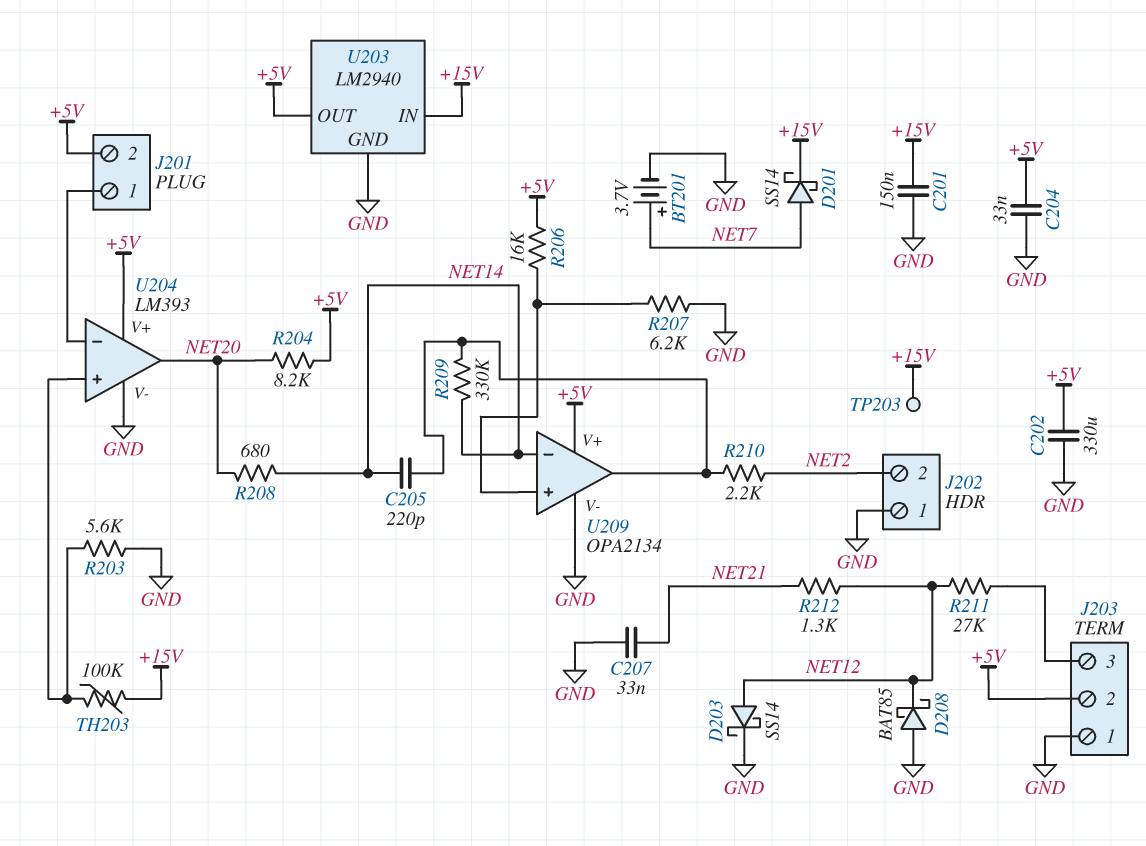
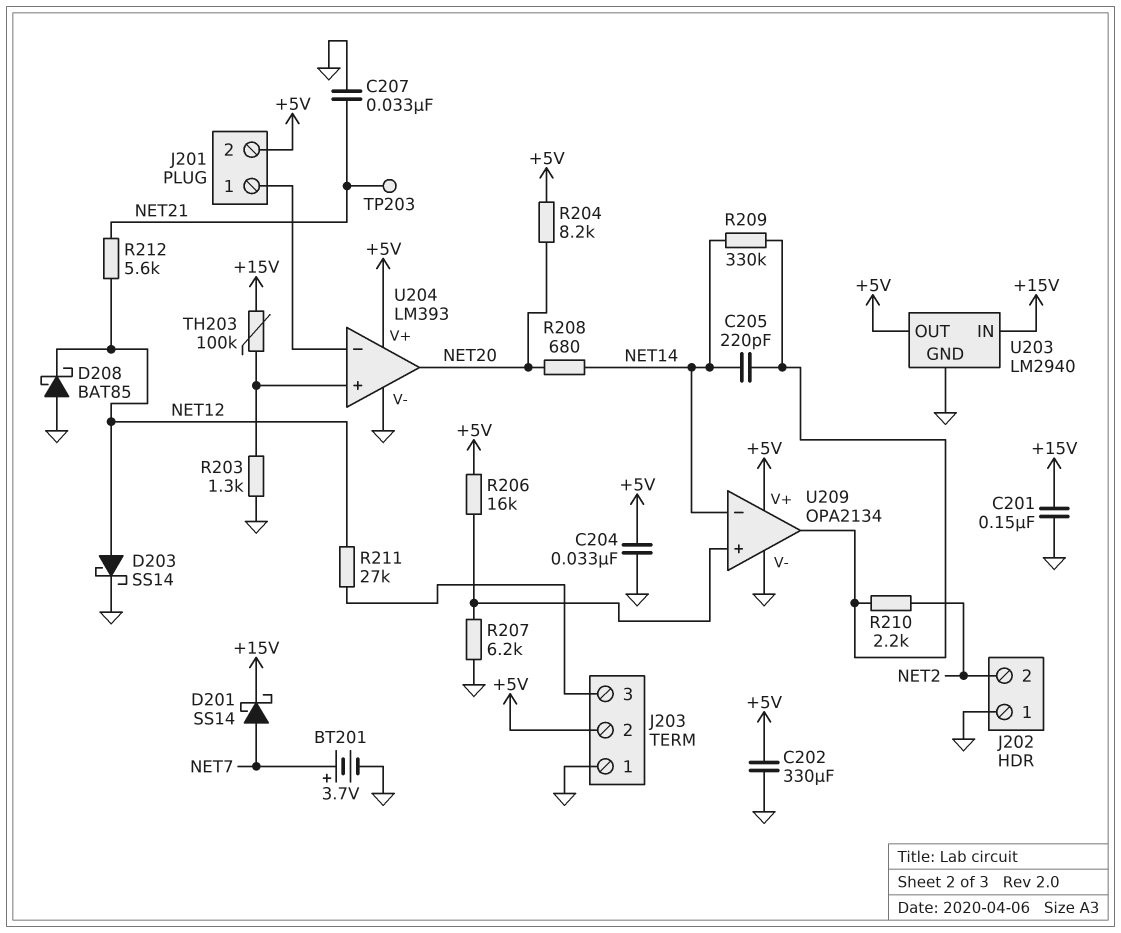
R203: 5.6k (GND, U204/in+) -> 1.3k (GND, U204/in+)
R212: 1.3k (NET12, NET21) -> 5.6k (NET12, NET21)
TP203: test point (+15V) -> test point (NET21)

